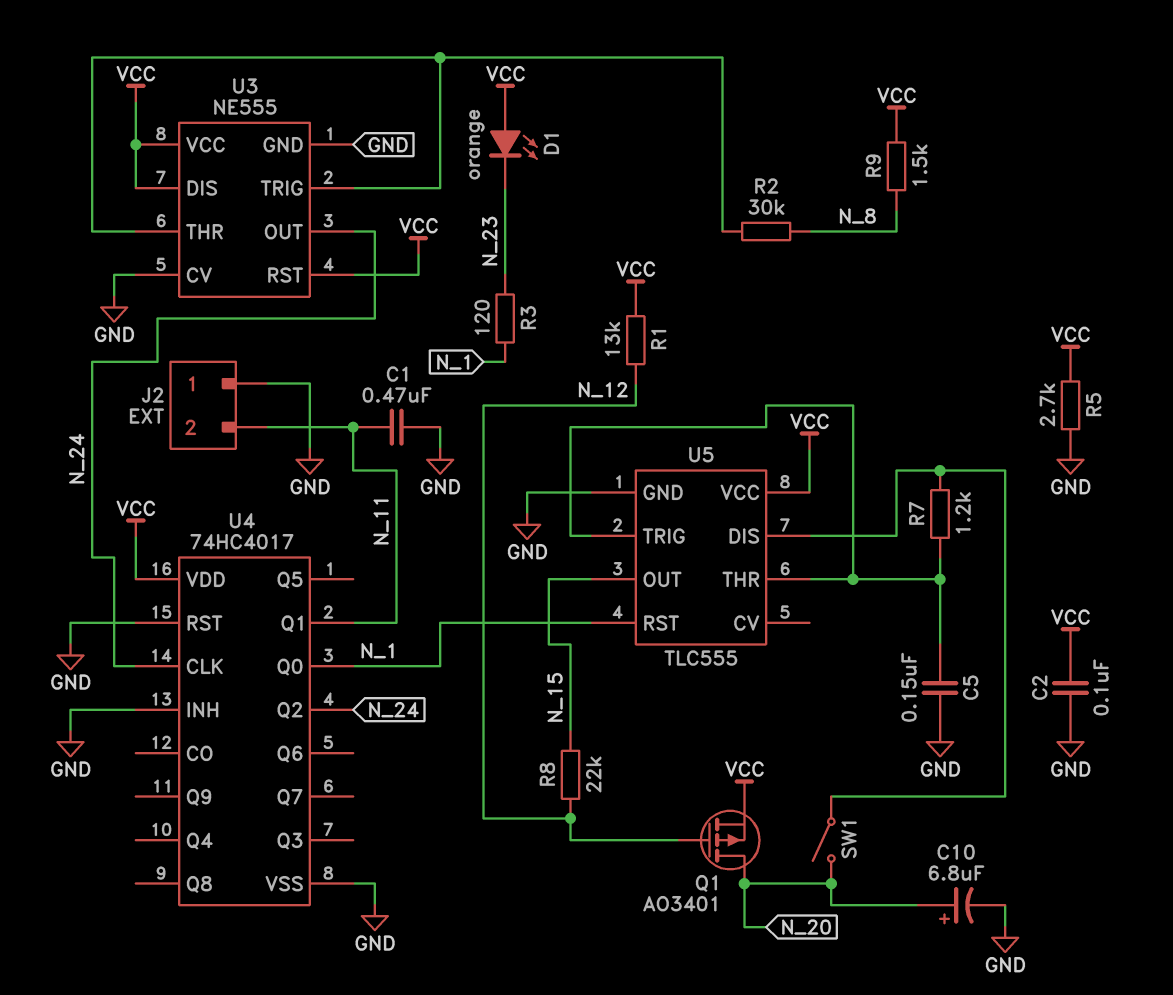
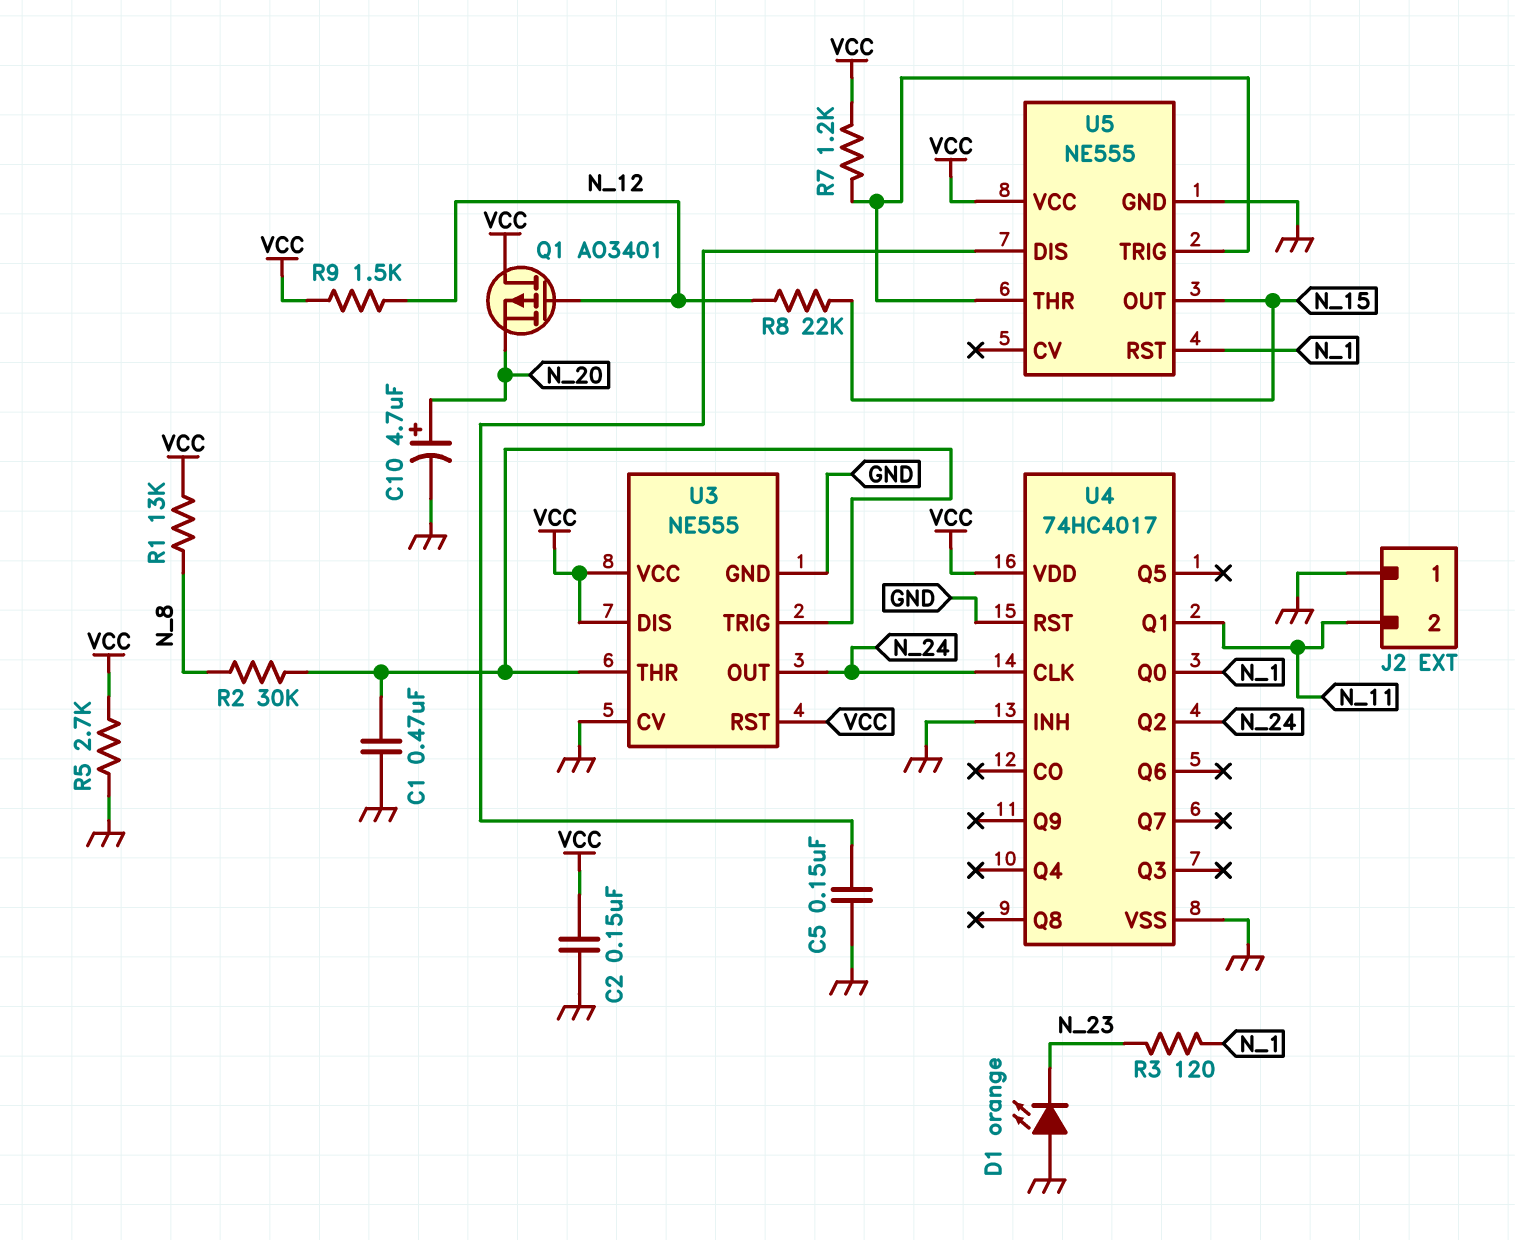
C1: 470nF (GND, N_11) -> 470nF (GND, U3/THR)
C2: 100nF (GND, VCC) -> 150nF (GND, VCC)
C5: 150nF (GND, U5/THR) -> 150nF (GND, U5/DIS)
C10: 6.8uF (plus N_20, minus GND) -> 4.7uF (plus N_20, minus GND)
D1: LED orange (A VCC, K N_23) -> LED orange (A GND, K N_23)
Q1: PMOS AO3401 (G N_12, D N_20, S VCC) -> PMOS AO3401 (G N_12, D VCC, S N_20)
R1: 13k (N_12, VCC) -> 13k (N_8, VCC)
R7: 1.2k (U5/DIS, U5/THR) -> 1.2k (U5/THR, VCC)
R9: 1.5k (N_8, VCC) -> 1.5k (N_12, VCC)
SW1: switch (N_20, U5/DIS) -> none
U5: TLC555 -> NE555

